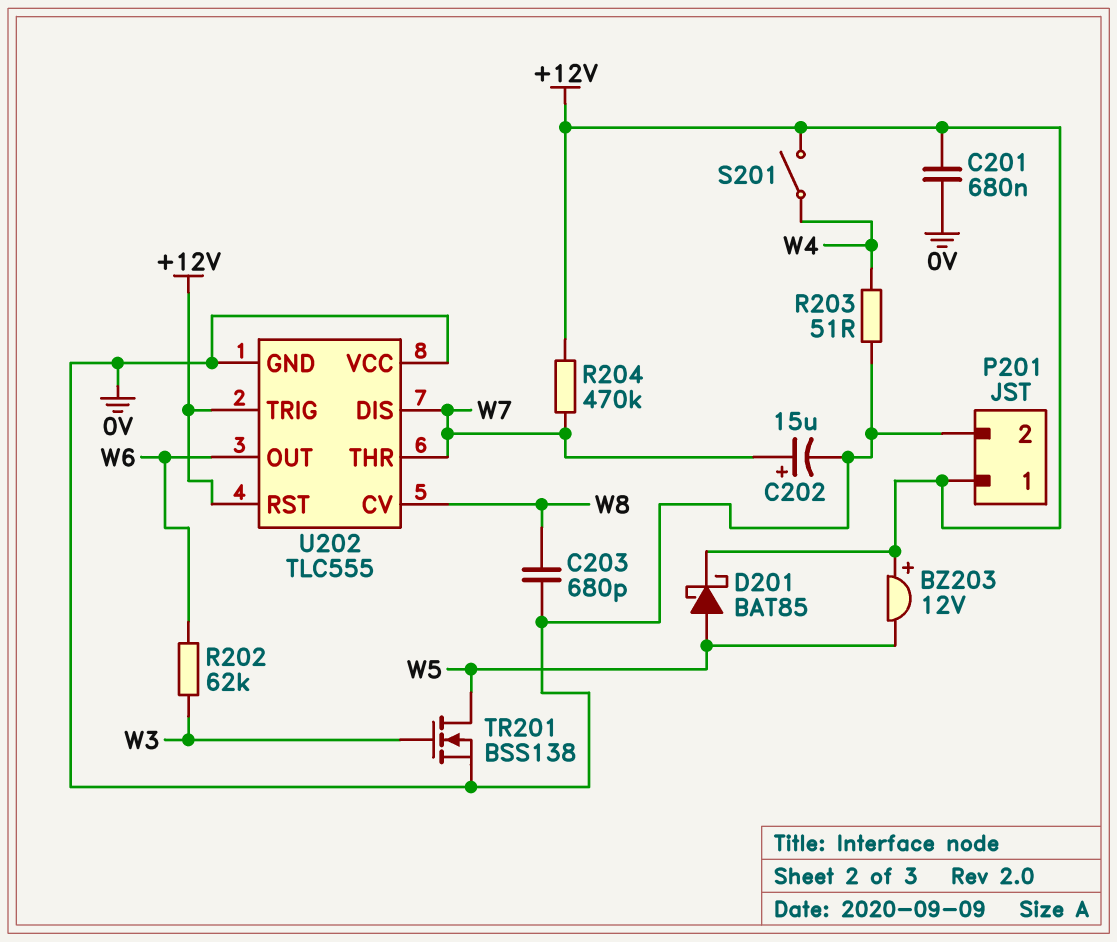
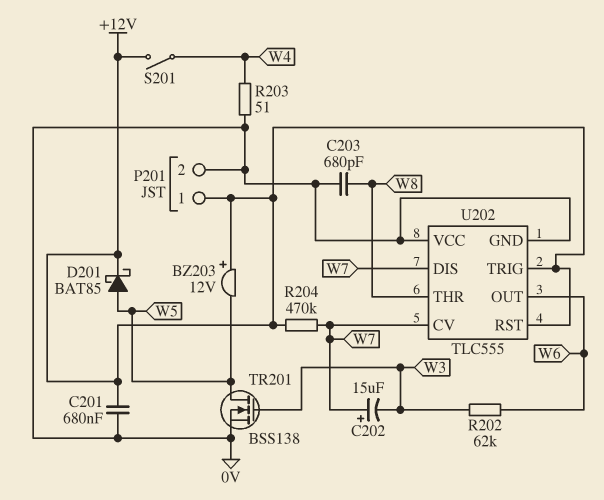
C202: 15uF (plus W7, minus 0V) -> 15uF (plus W7, minus W3)
U202 pin CV: W8 -> W7
U202 pin THR: W7 -> W8

